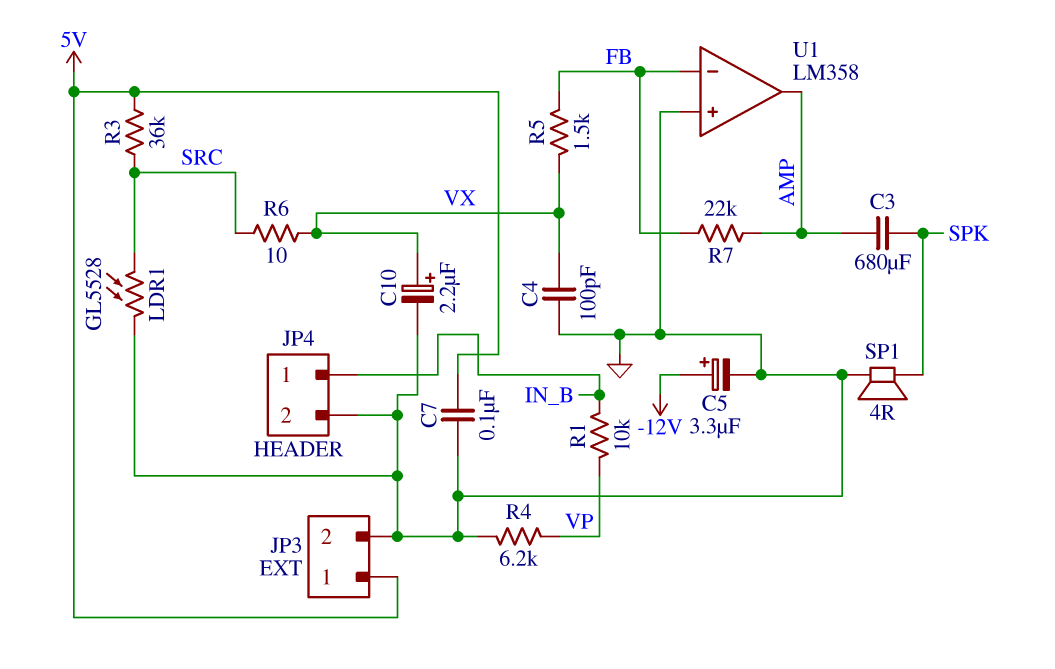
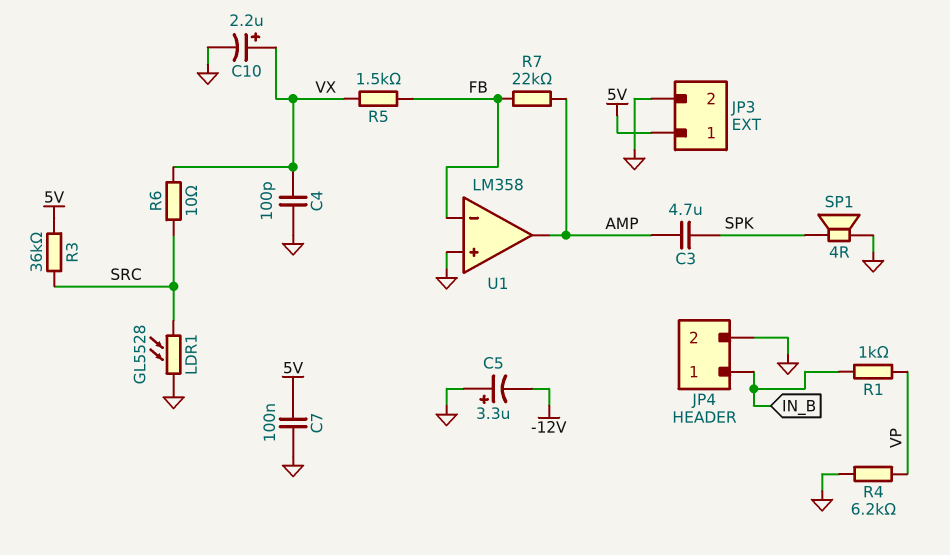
C3: 680uF (AMP, SPK) -> 4.7uF (AMP, SPK)
C5: 3.3uF (plus -12V, minus GND) -> 3.3uF (plus GND, minus -12V)
R1: 10k (IN_B, VP) -> 1k (IN_B, VP)

